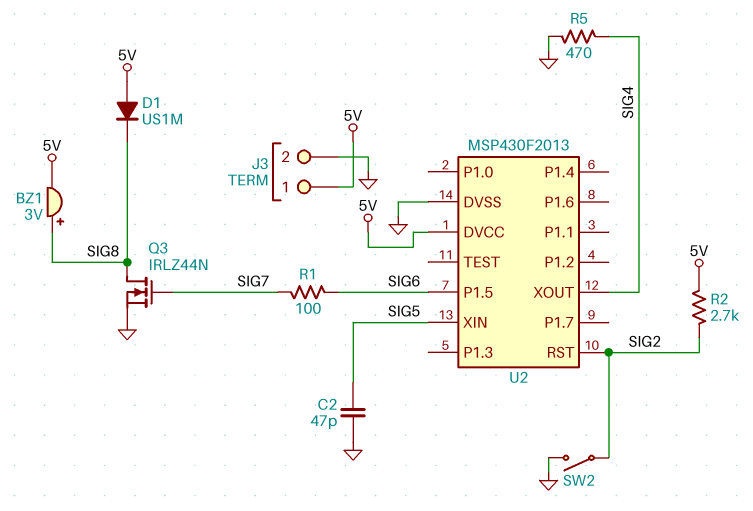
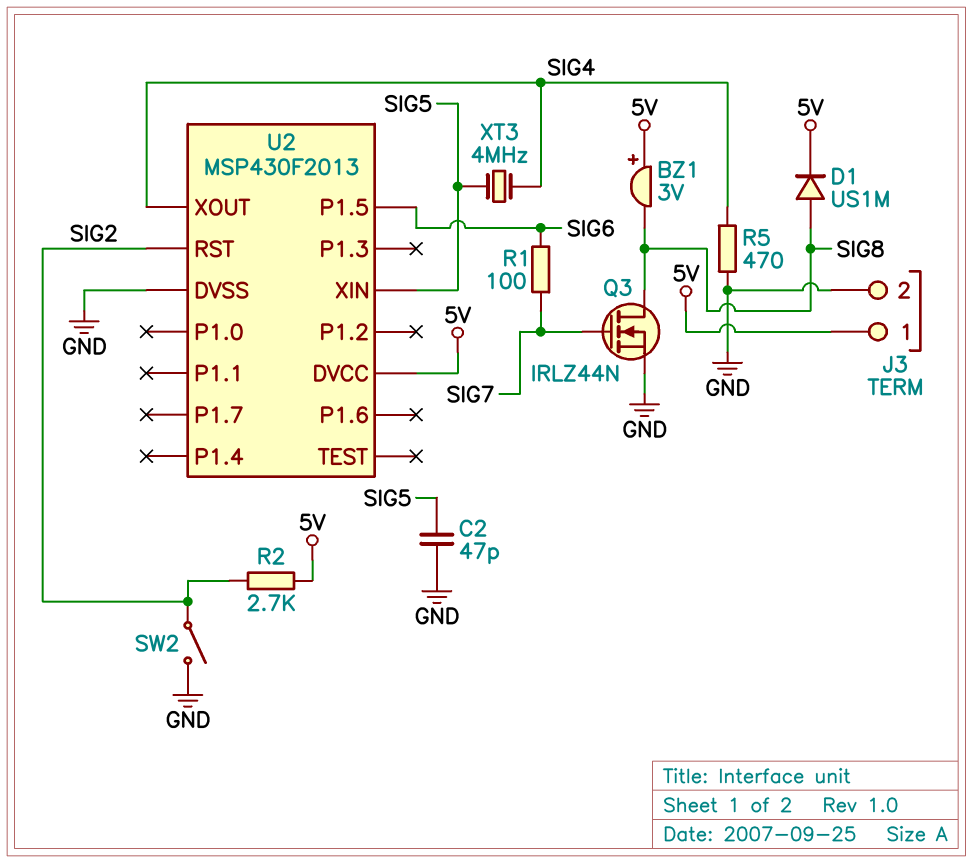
BZ1: buzzer 3V (plus SIG8, minus 5V) -> buzzer 3V (plus 5V, minus SIG8)
D1: diode US1M (A 5V, K SIG8) -> diode US1M (A SIG8, K 5V)
XT3: none -> 4MHz (SIG4, SIG5)

